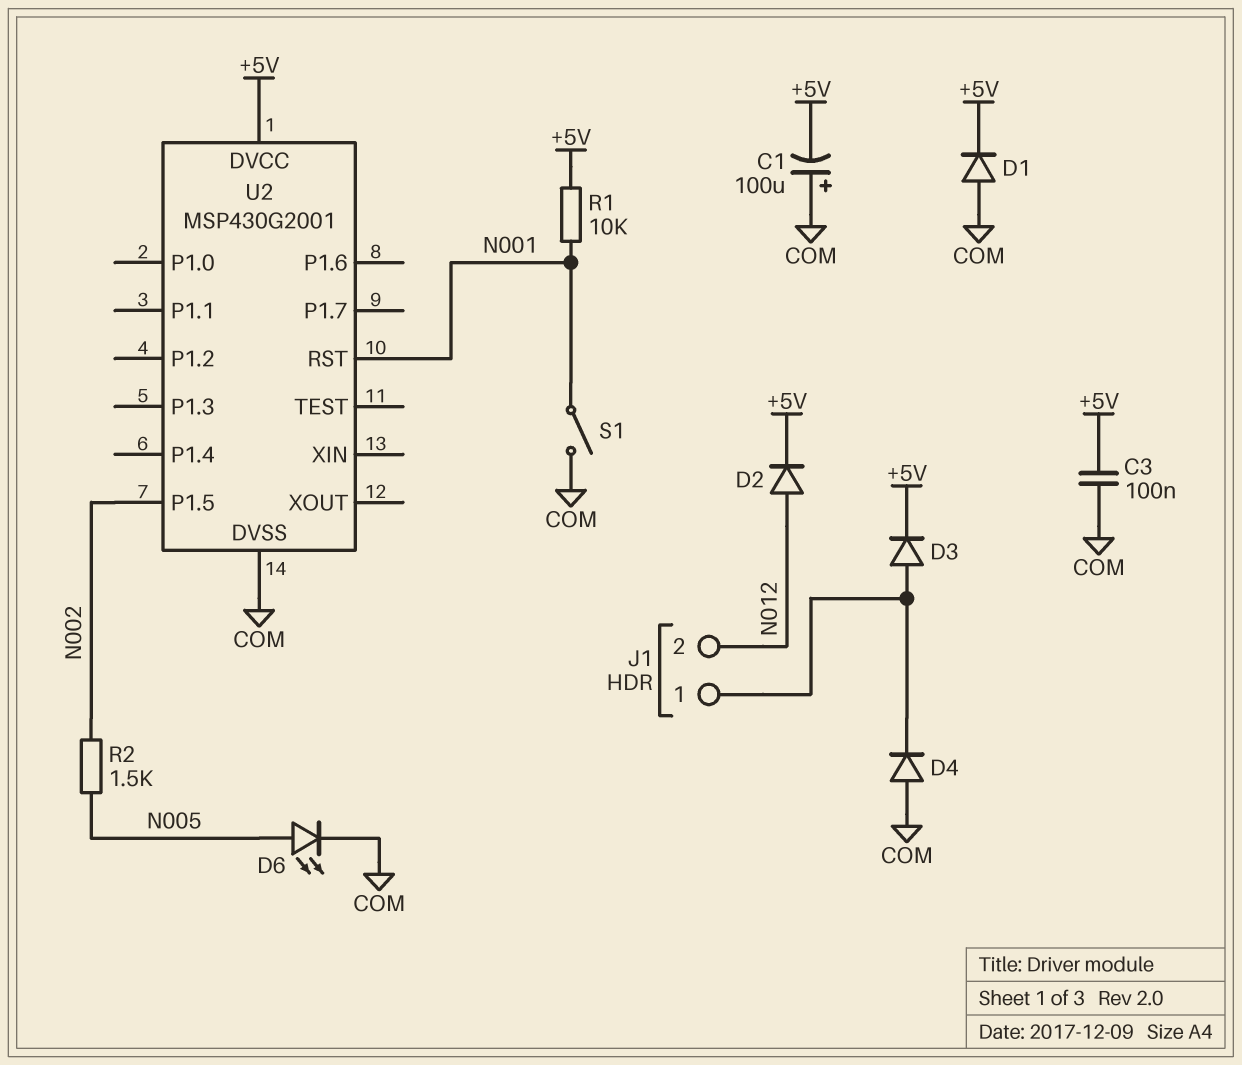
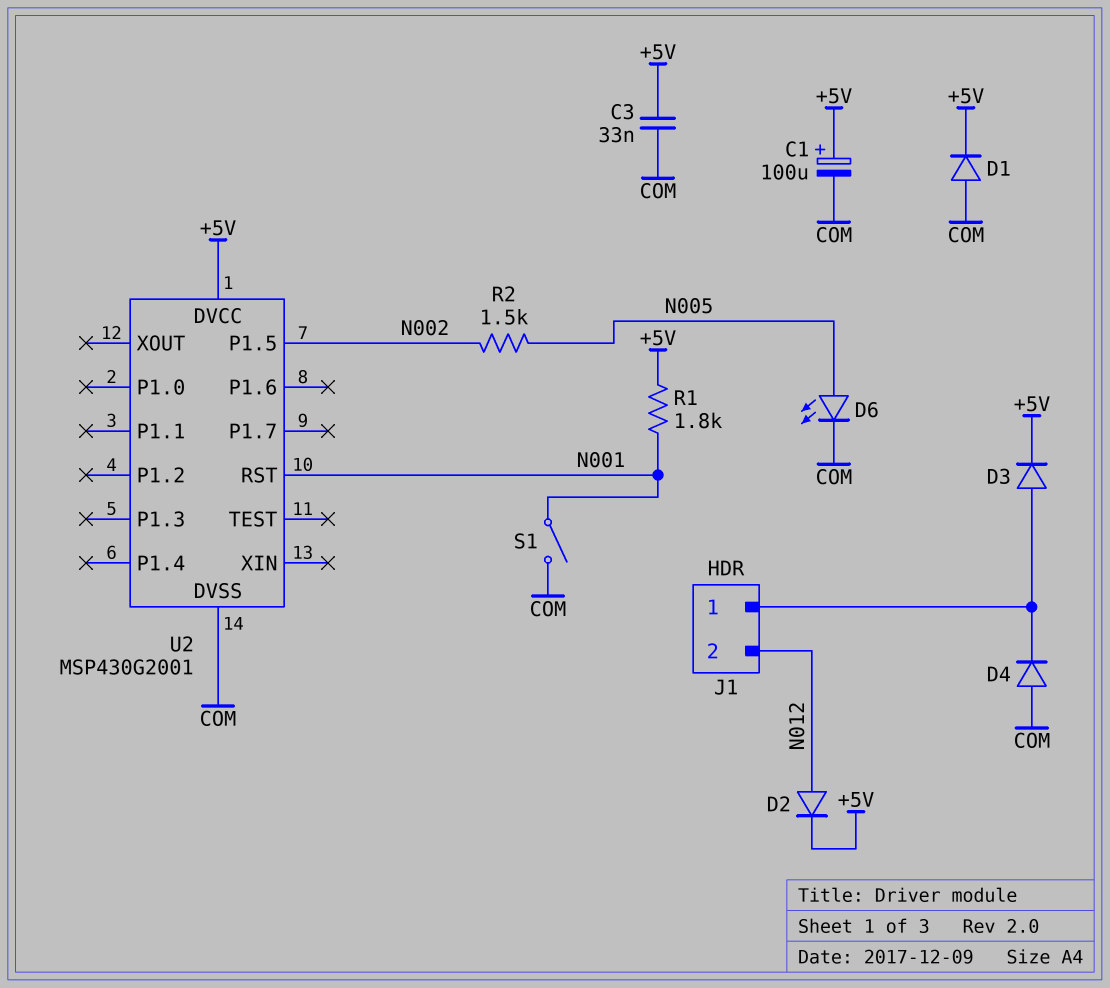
C1: 100uF (plus COM, minus +5V) -> 100uF (plus +5V, minus COM)
C3: 100nF (+5V, COM) -> 33nF (+5V, COM)
R1: 10k (+5V, N001) -> 1.8k (+5V, N001)

